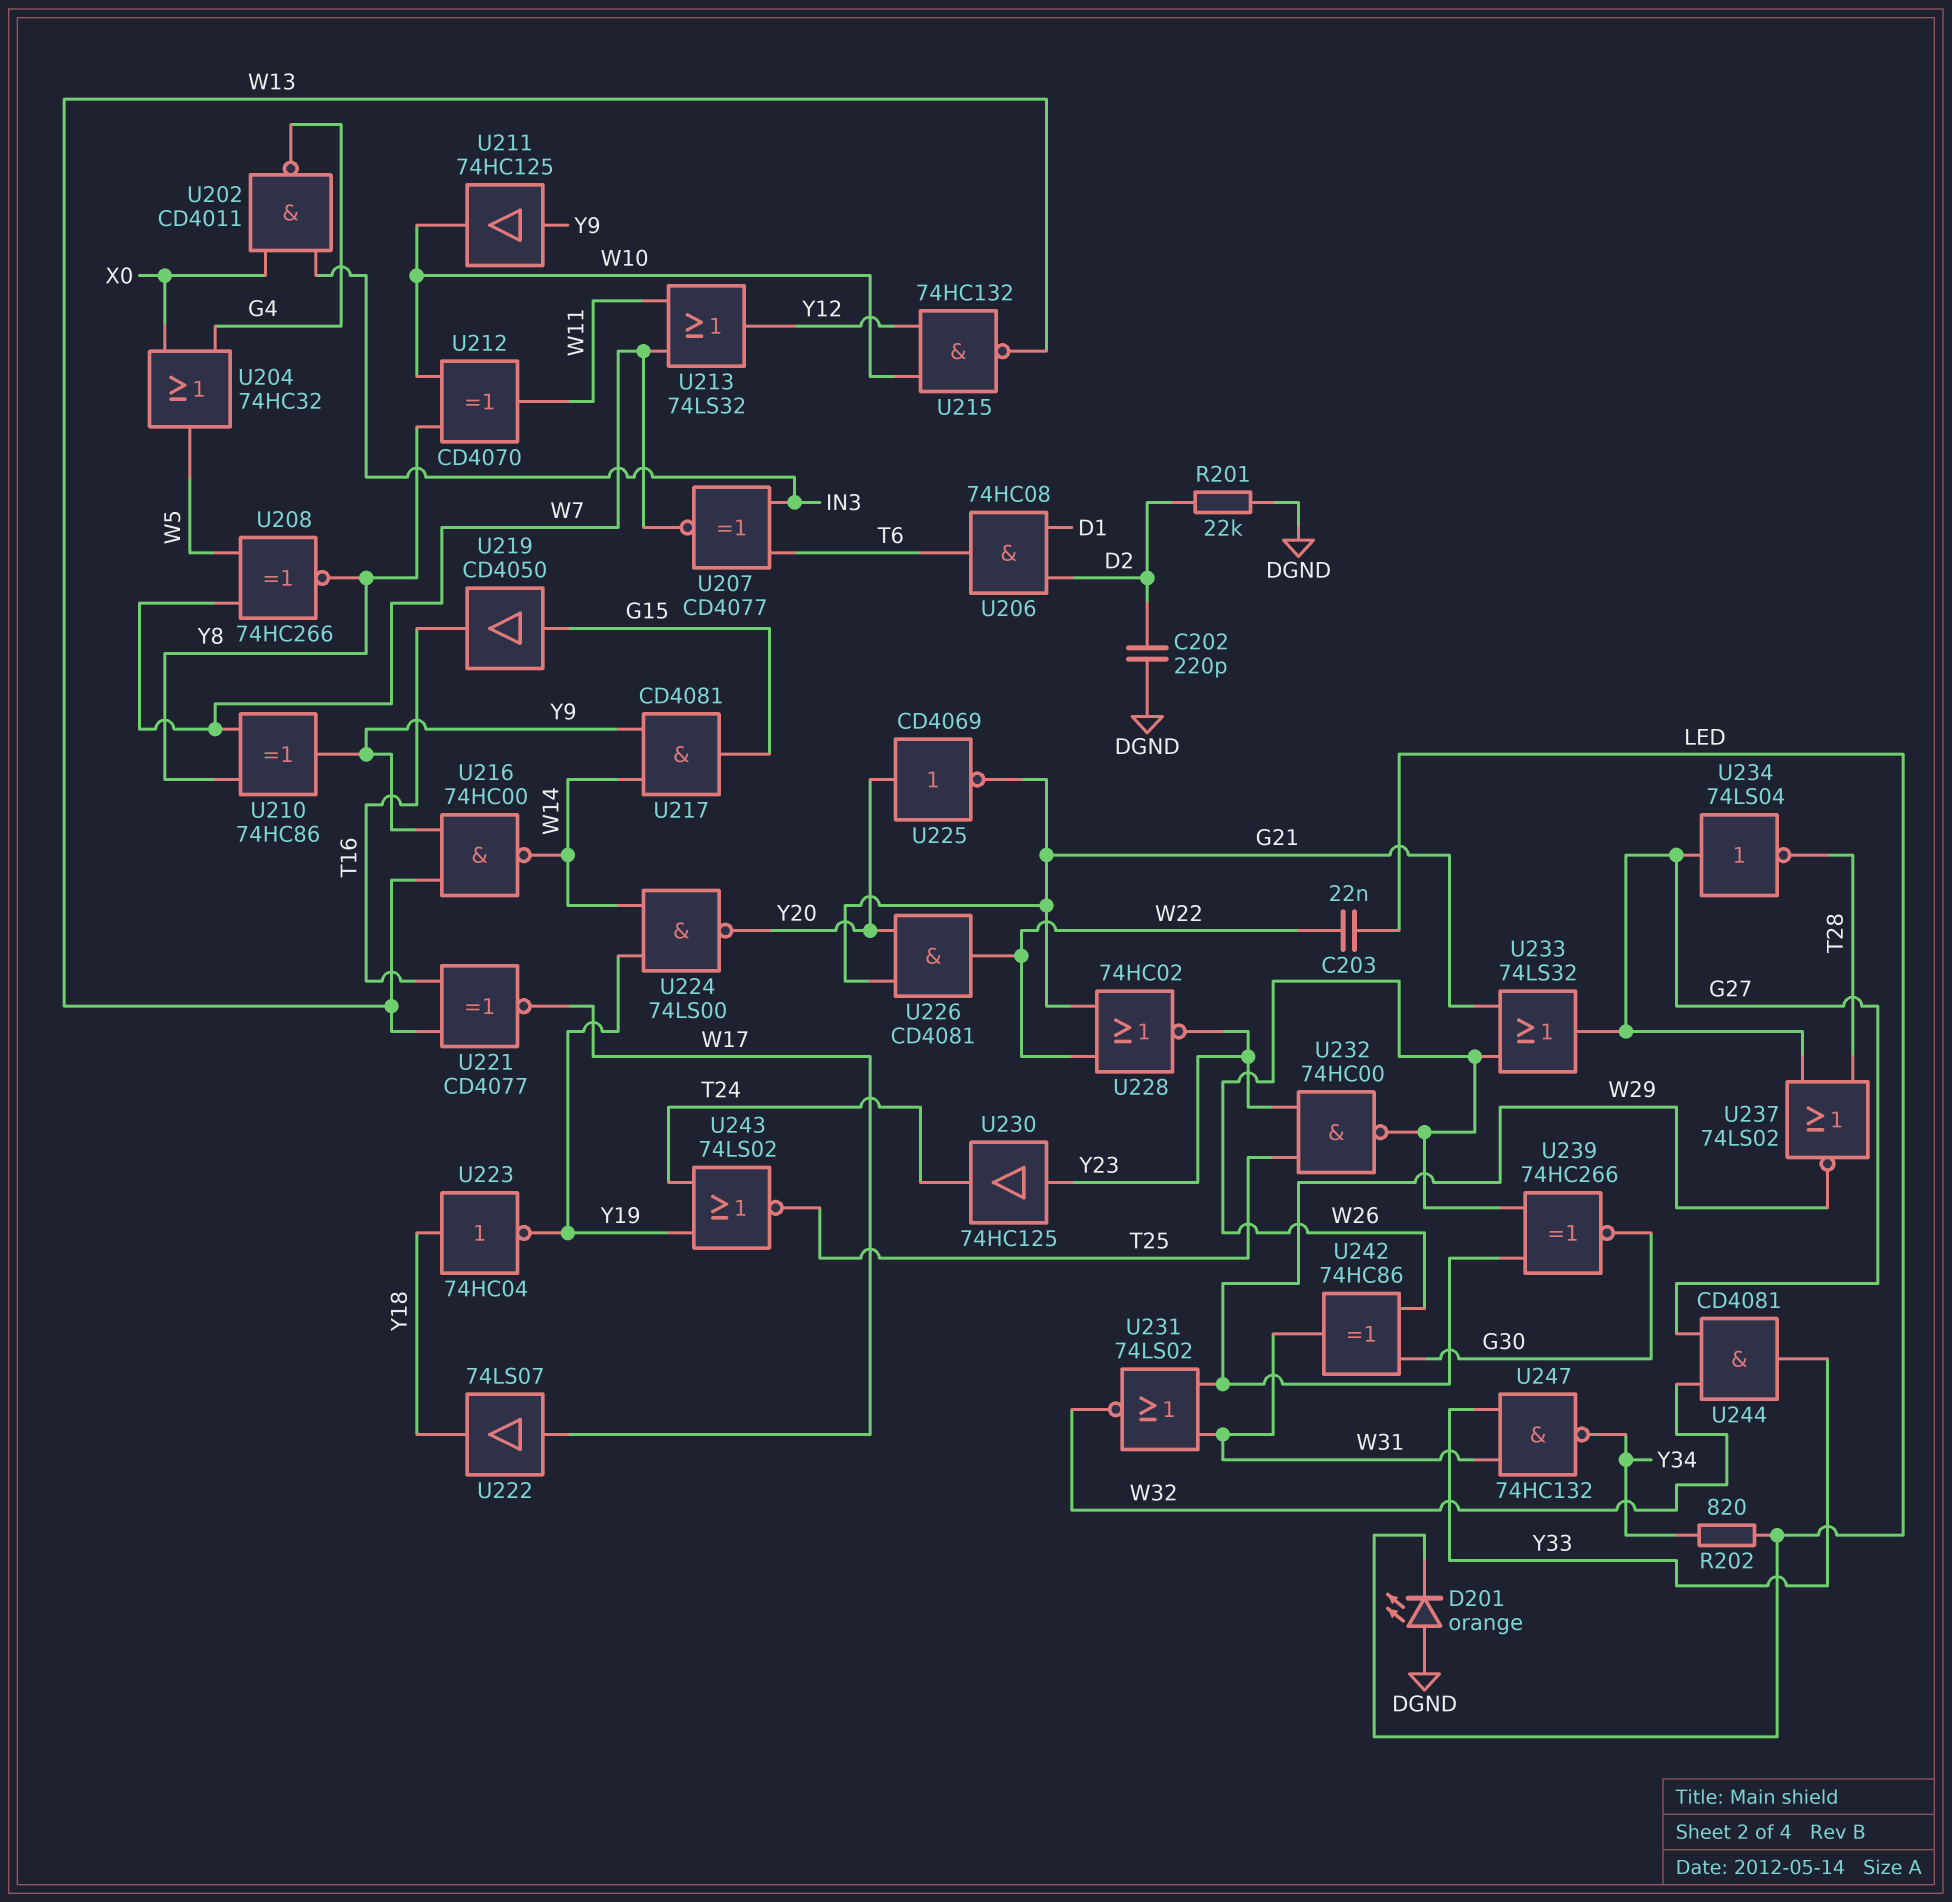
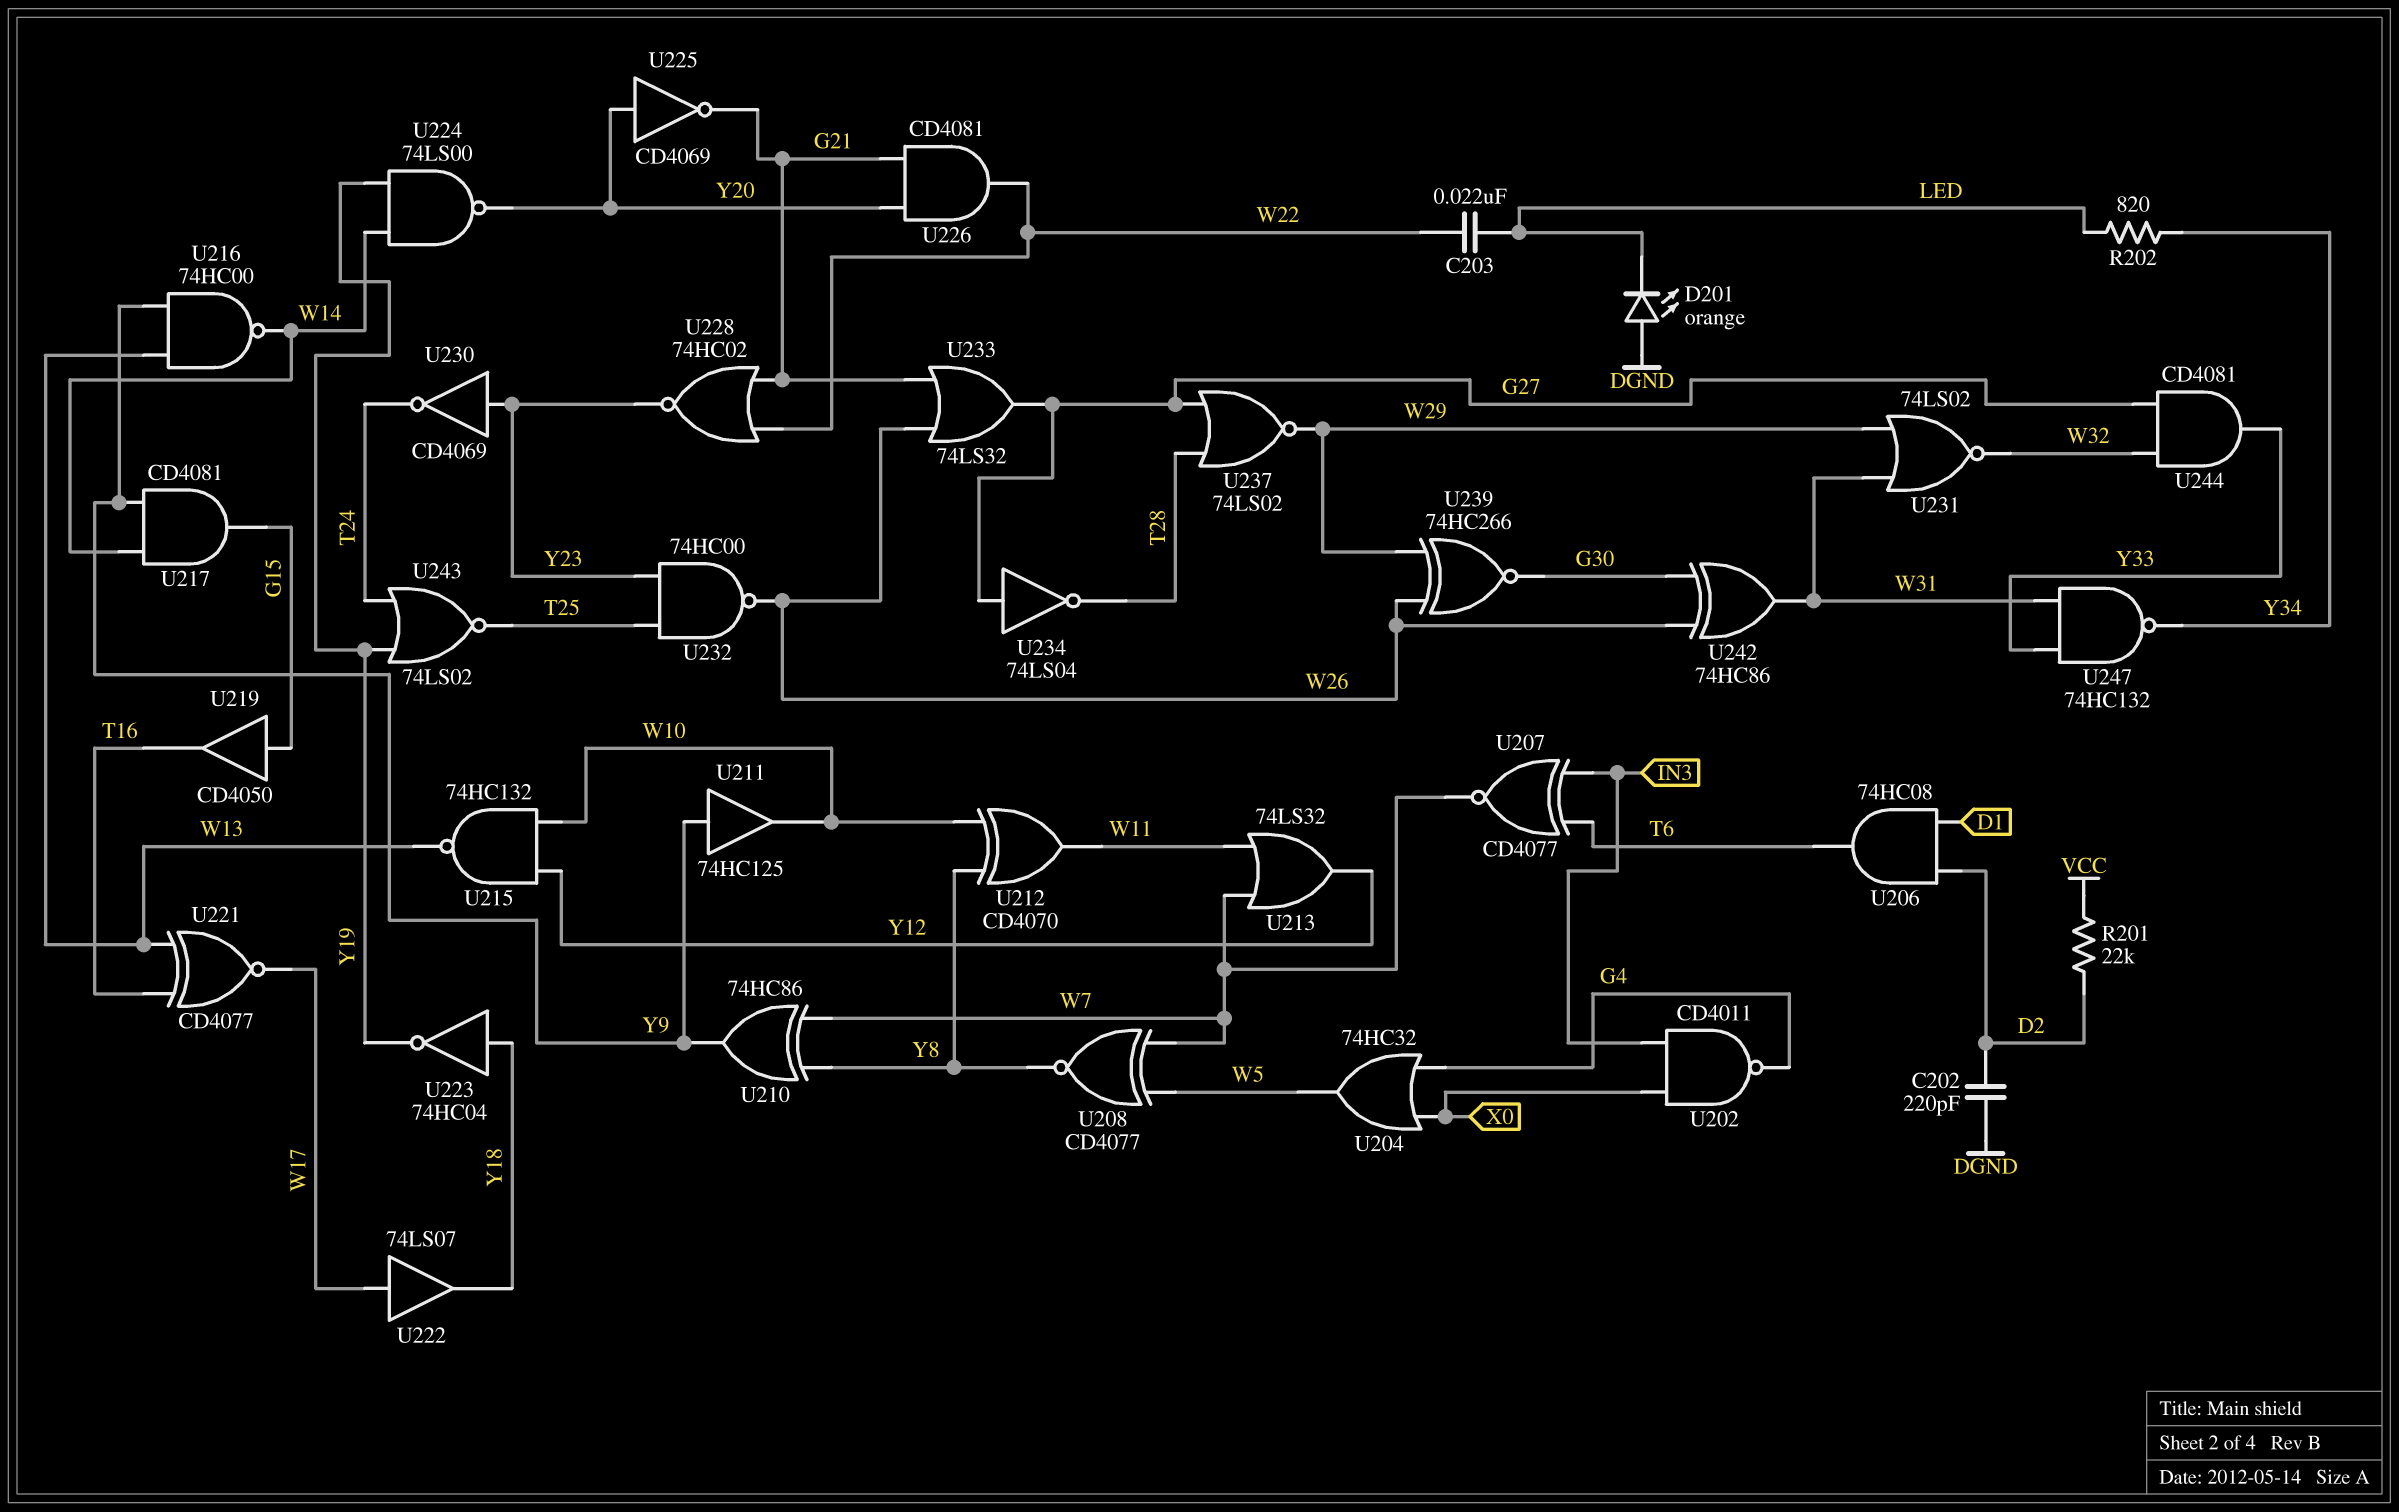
R201: 22k (D2, DGND) -> 22k (D2, VCC)
U208: XNOR 74HC266 (in W5, in W7, out Y8) -> XNOR CD4077 (in W5, in W7, out Y8)
U230: buffer 74HC125 (in Y23, out T24) -> NOT CD4069 (in Y23, out T24)

